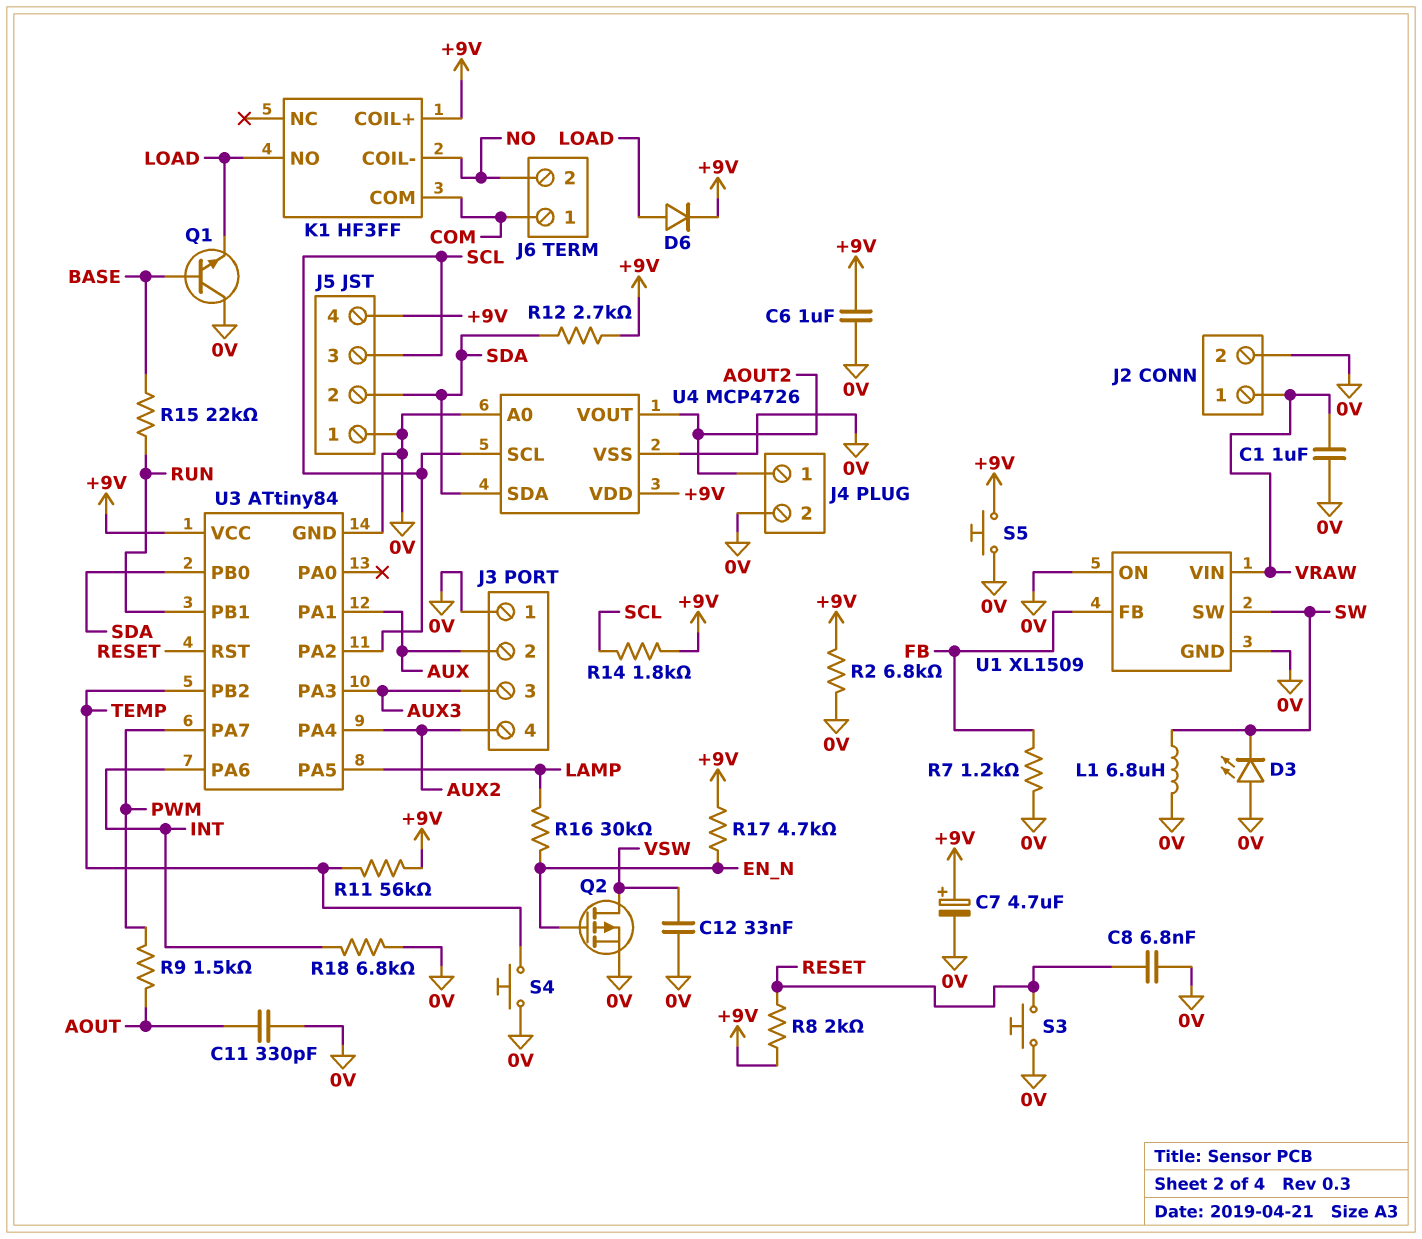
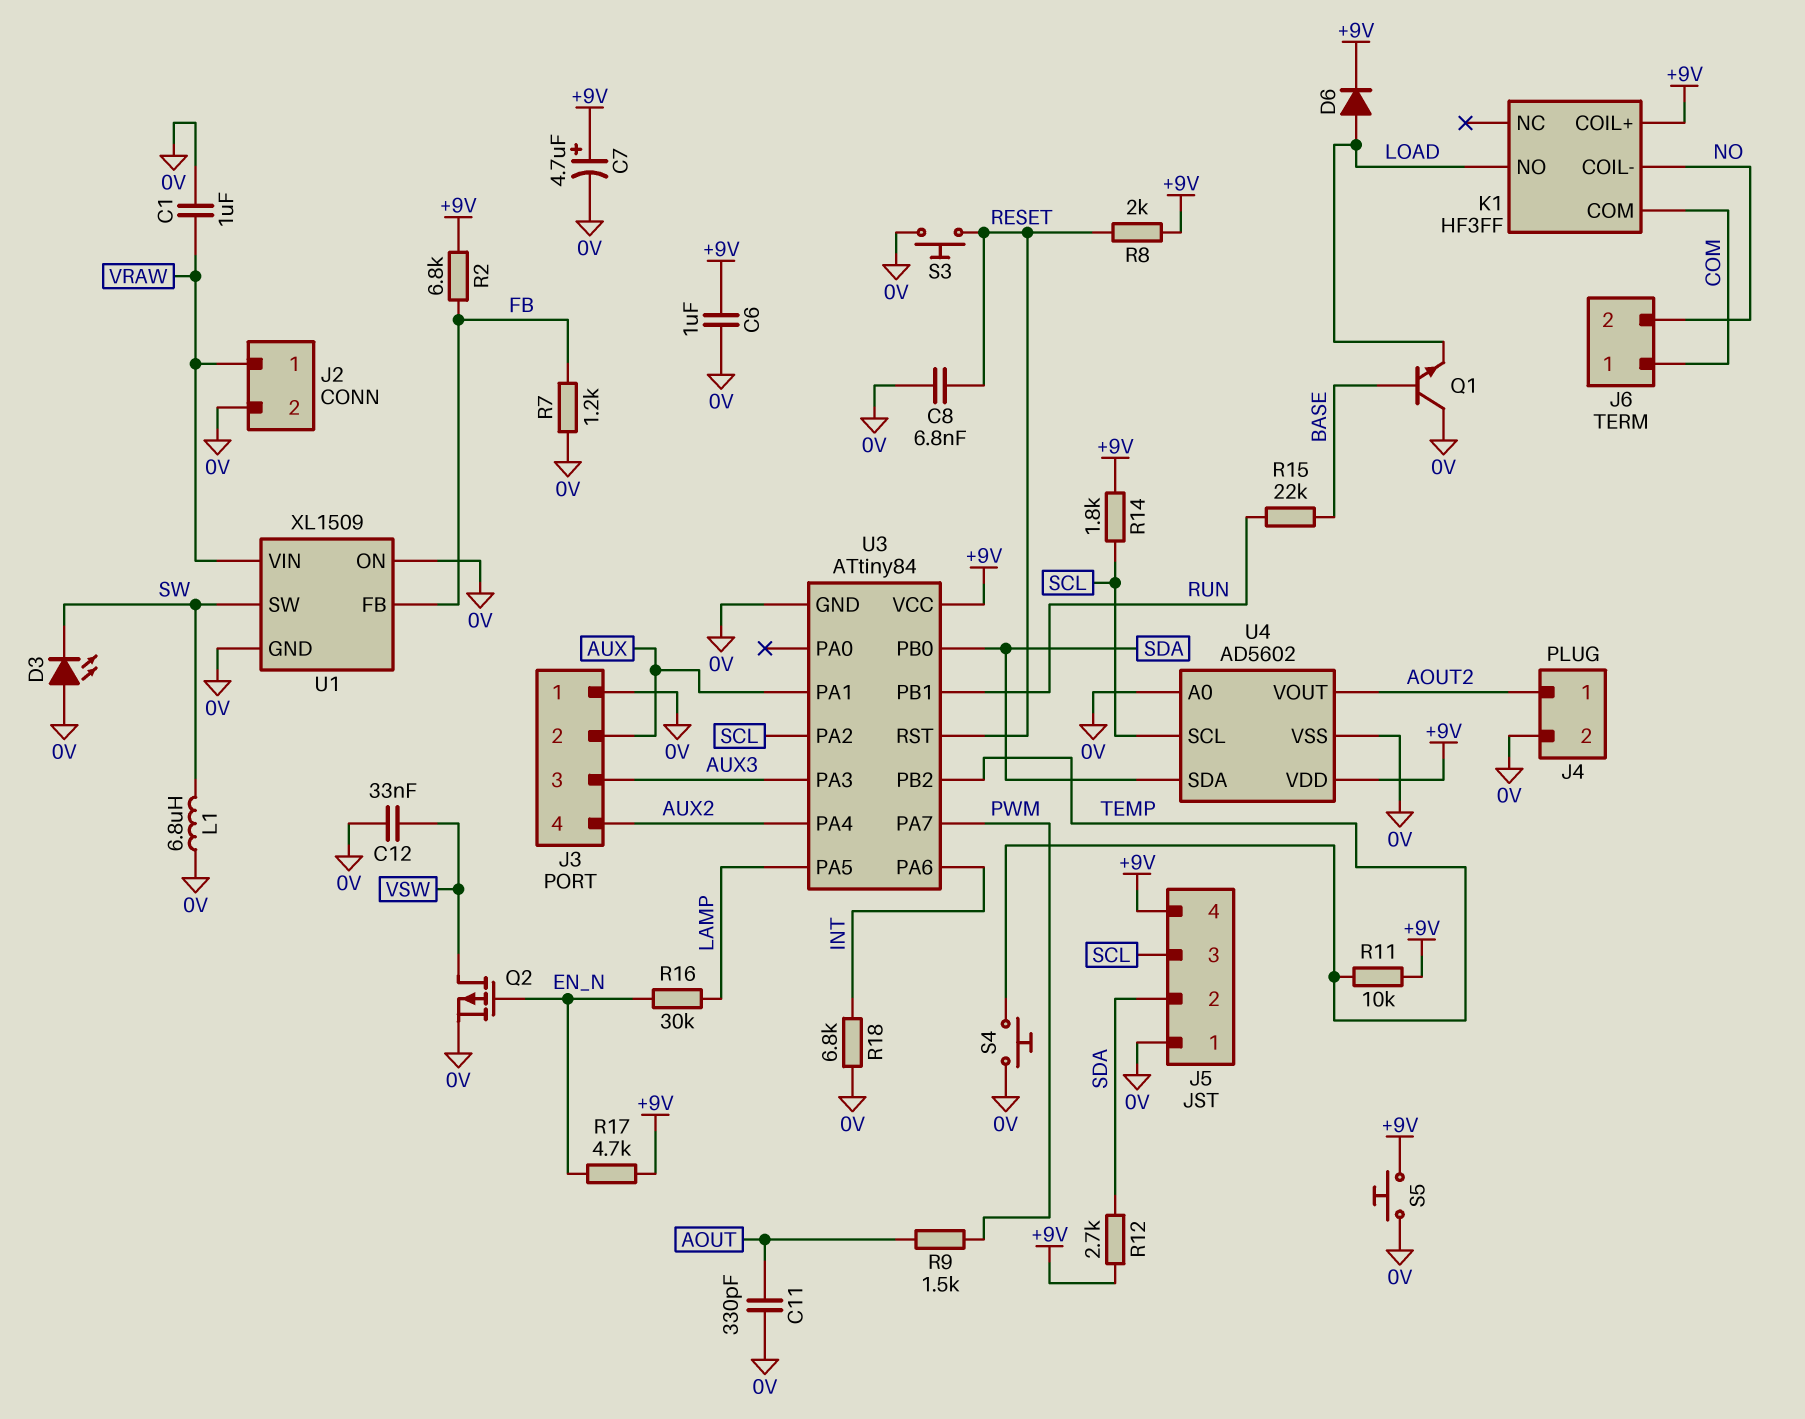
R2: 6.8k (+9V, 0V) -> 6.8k (+9V, FB)
R11: 56k (+9V, TEMP) -> 10k (+9V, TEMP)
U4: MCP4726 -> AD5602

